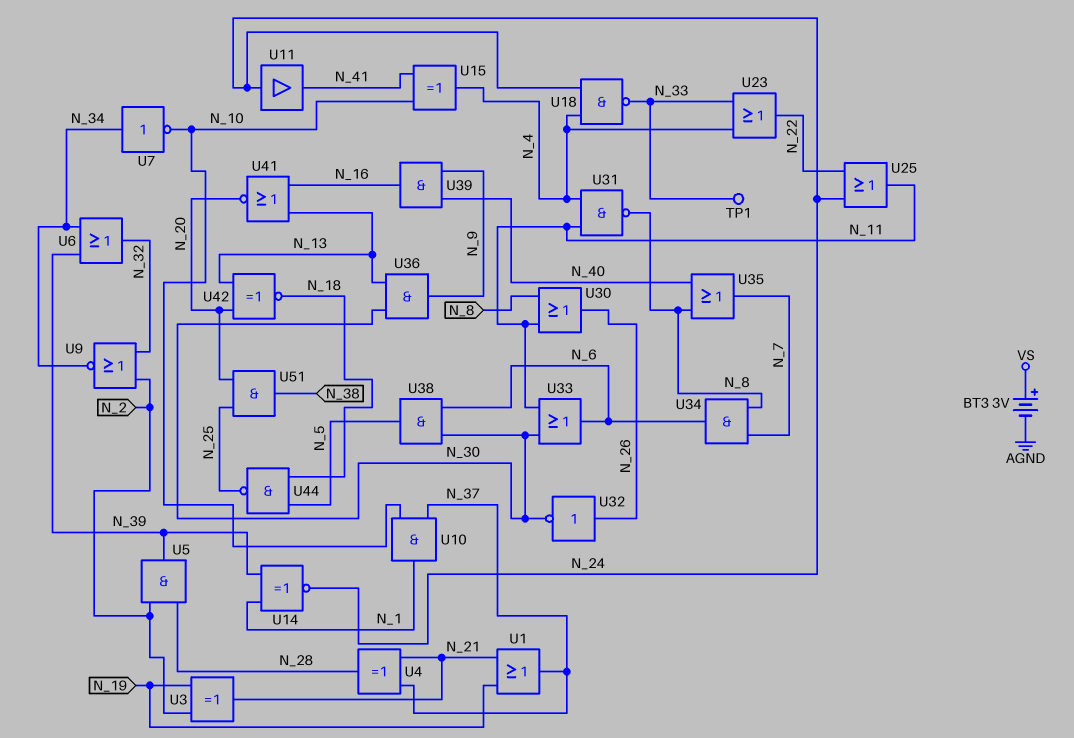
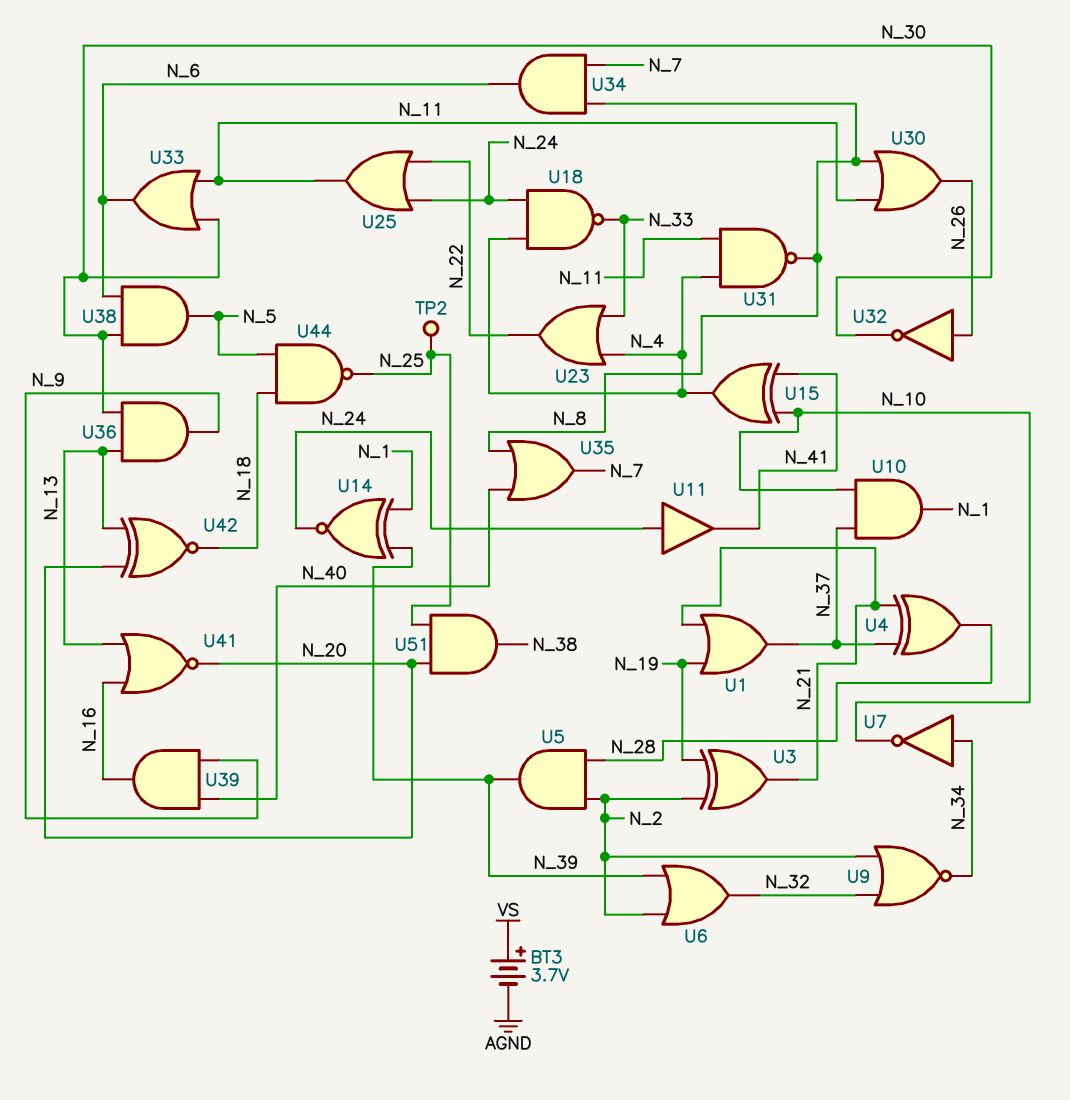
BT3: 3V (plus VS, minus AGND) -> 3.7V (plus VS, minus AGND)
TP1: test point (N_33) -> none
TP2: none -> test point (N_25)
U6: OR (in N_34, in N_39, out N_32) -> OR (in N_2, in N_39, out N_32)

